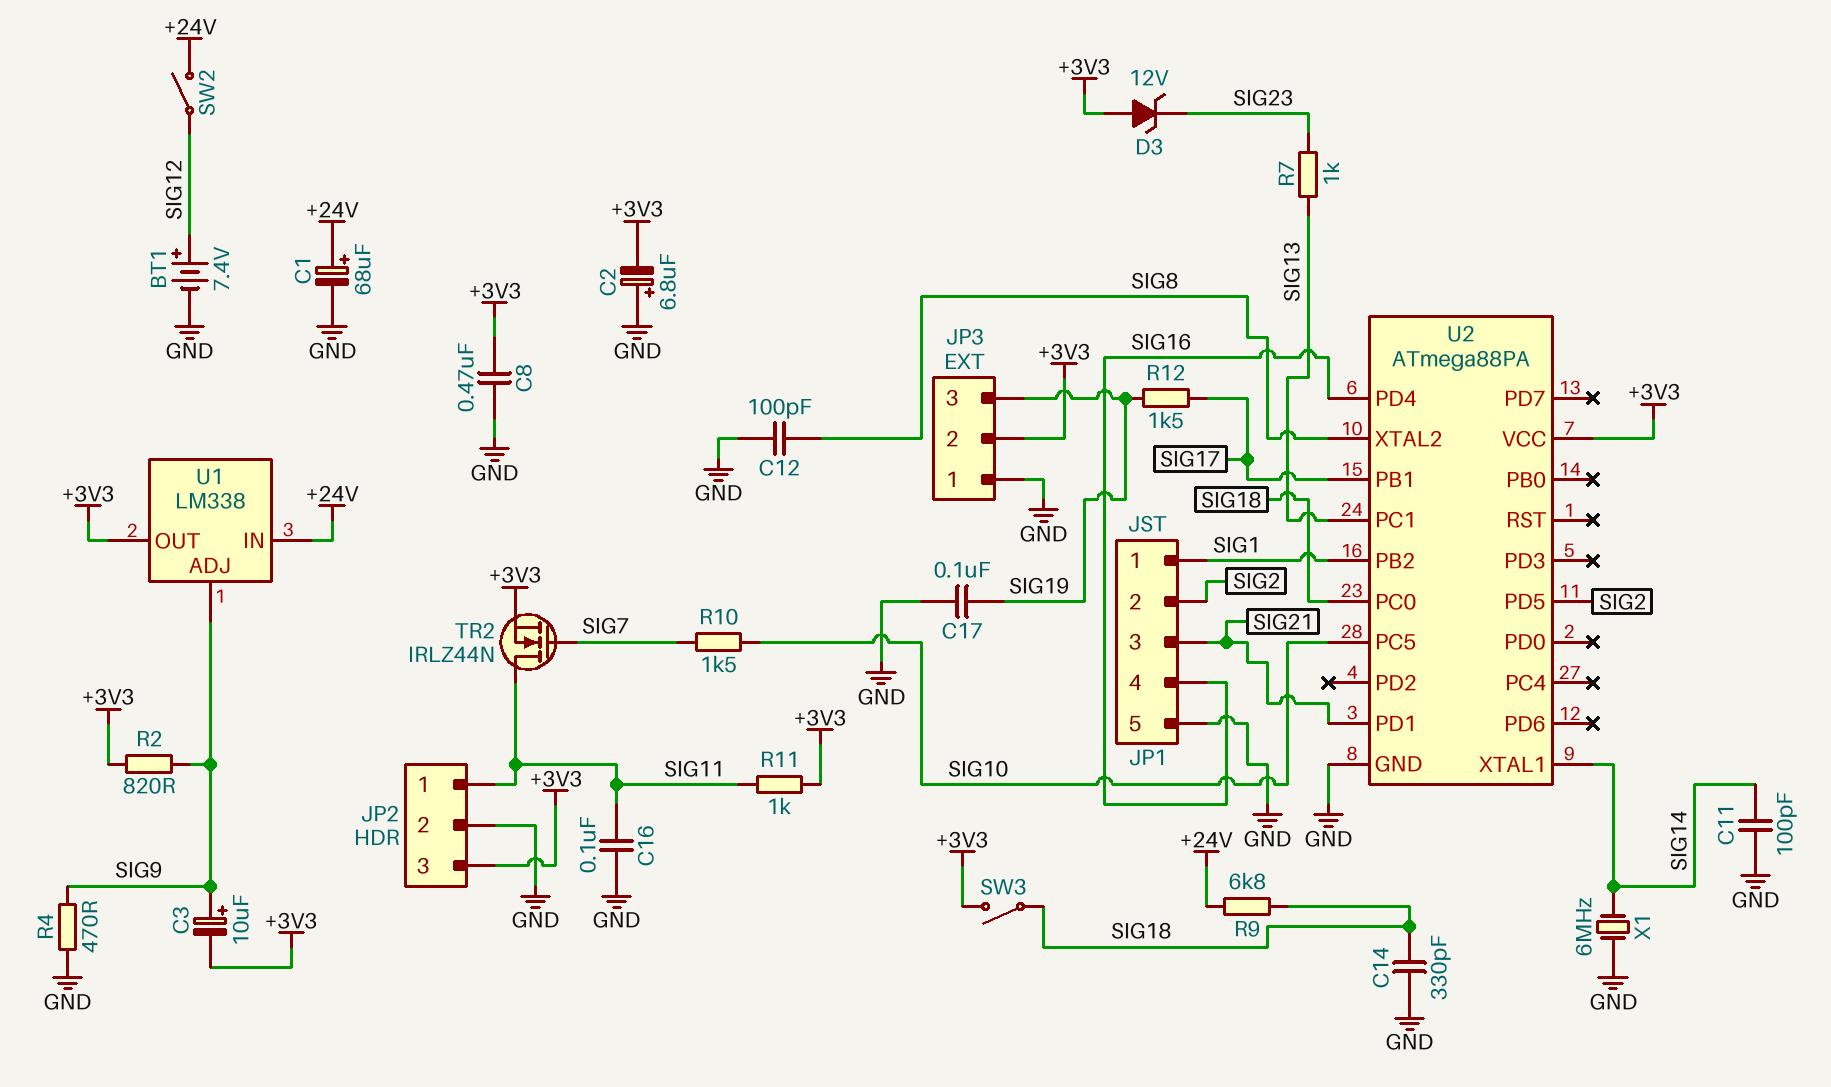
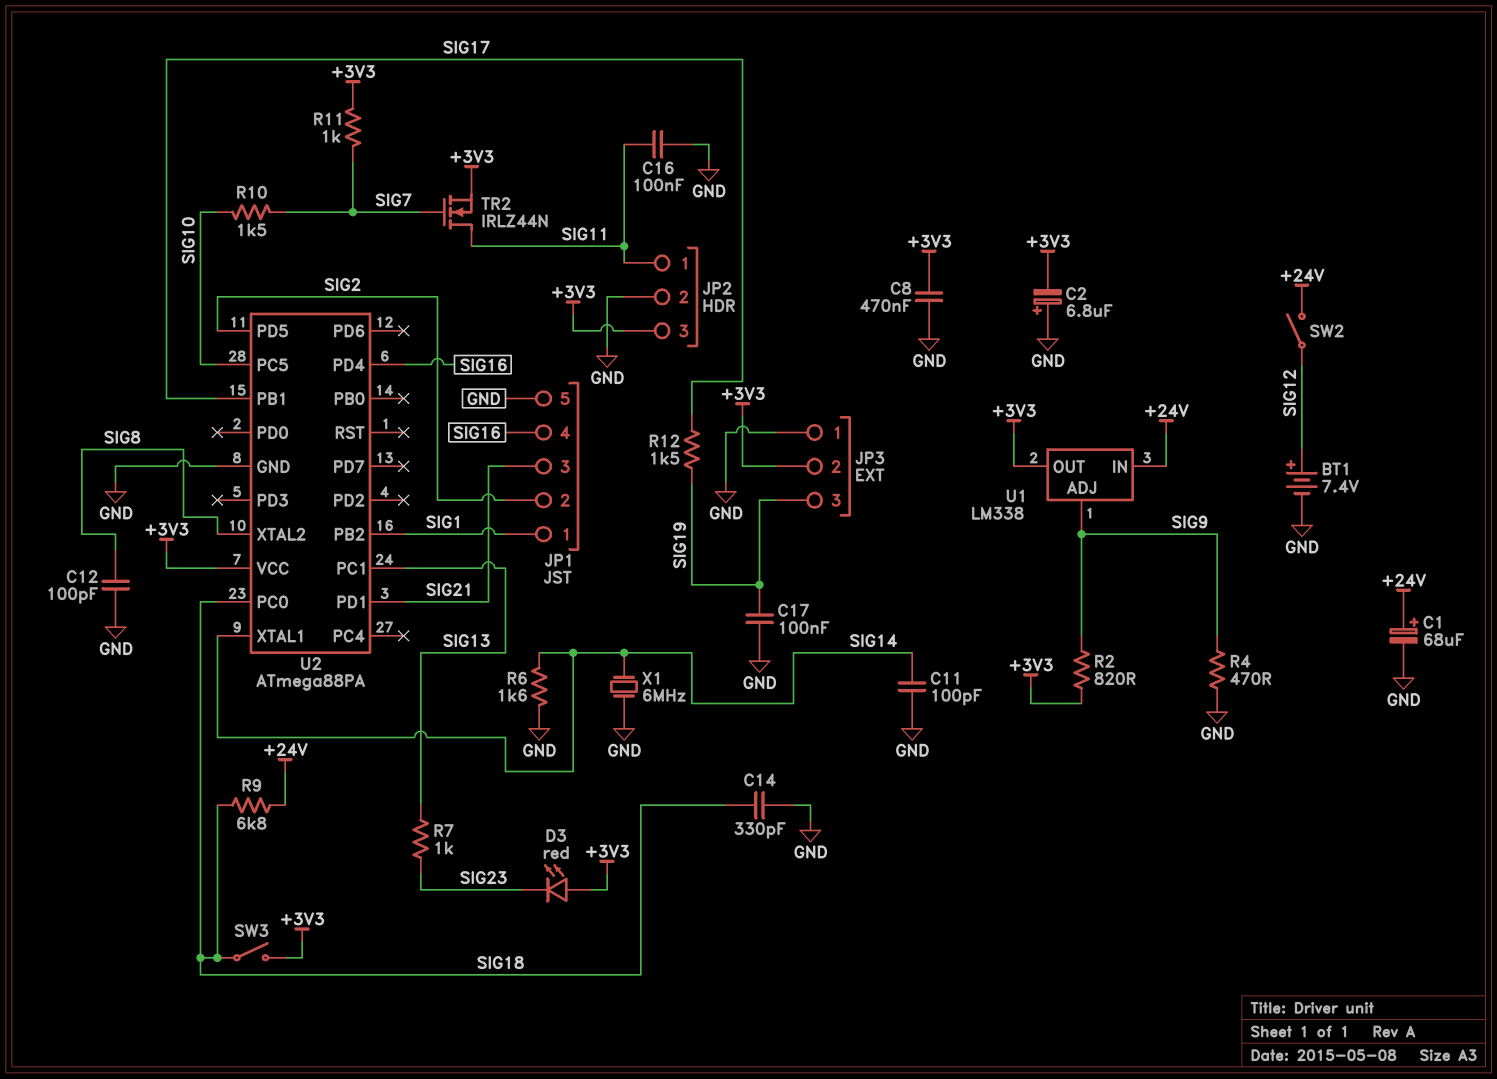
C3: 10uF (plus SIG9, minus +3V3) -> none
D3: zener 12V (A +3V3, K SIG23) -> LED red (A +3V3, K SIG23)
R6: none -> 1.6k (GND, SIG14)
R11: 1k (+3V3, SIG11) -> 1k (+3V3, SIG7)

